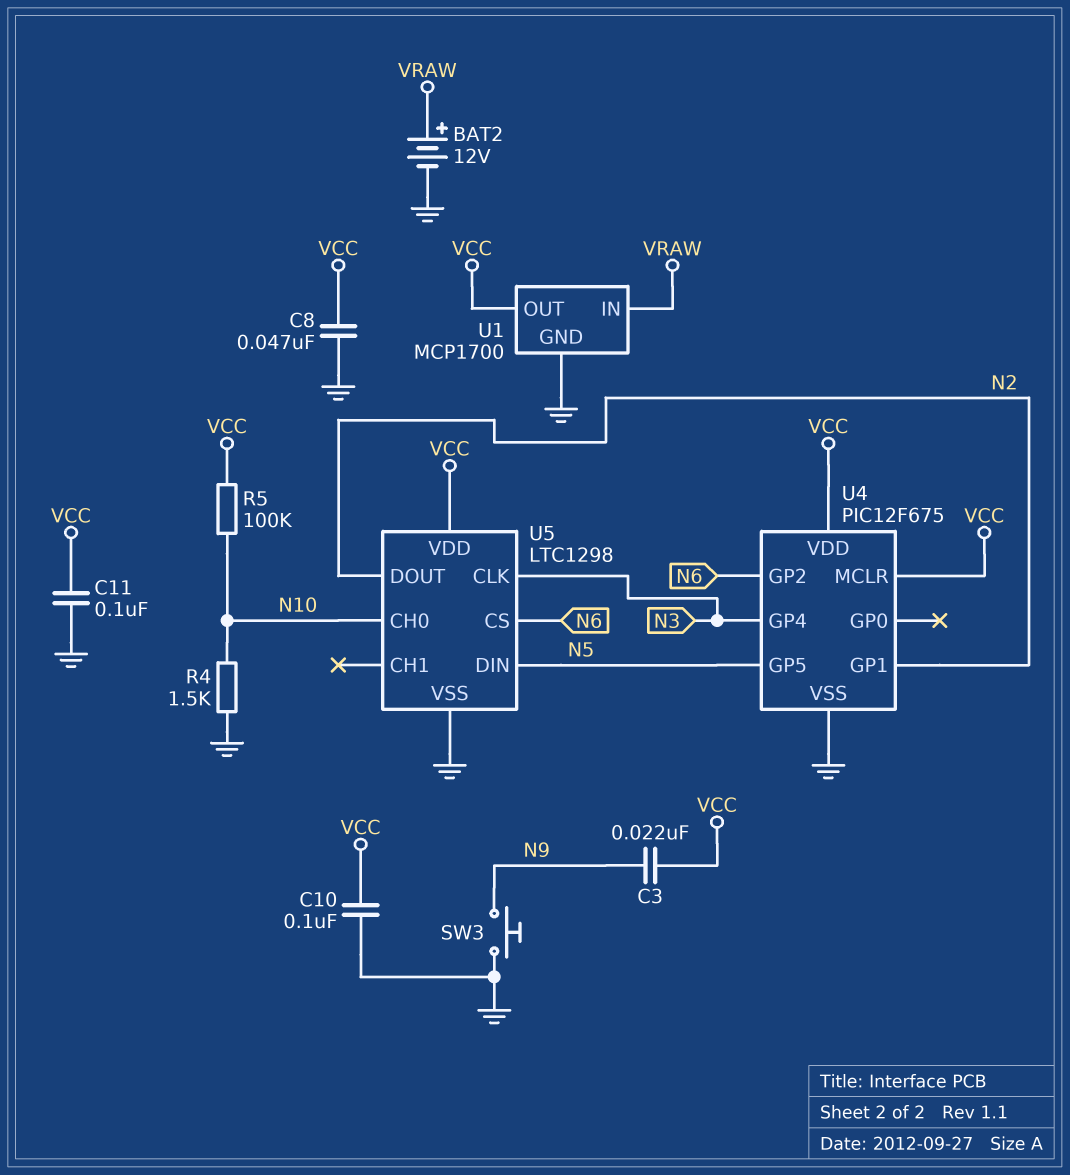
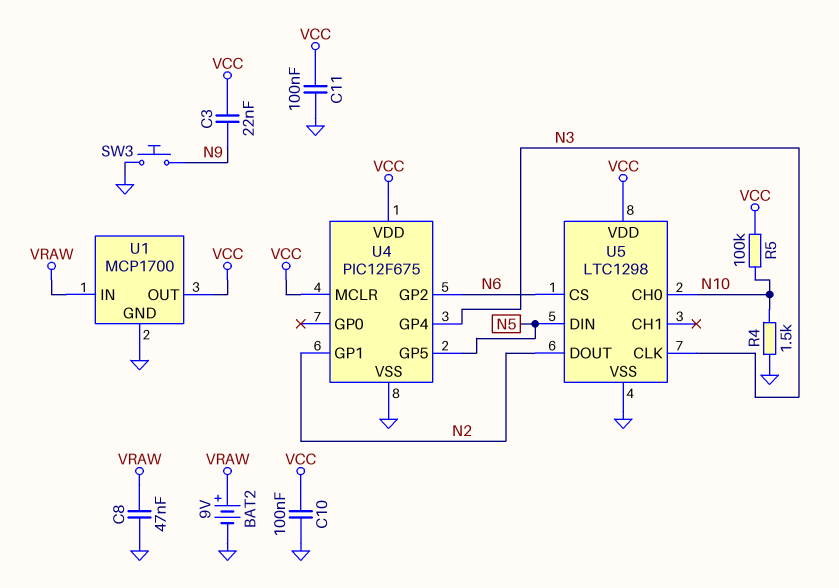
BAT2: 12V (plus VRAW, minus GND) -> 9V (plus VRAW, minus GND)
C8: 47nF (GND, VCC) -> 47nF (GND, VRAW)

